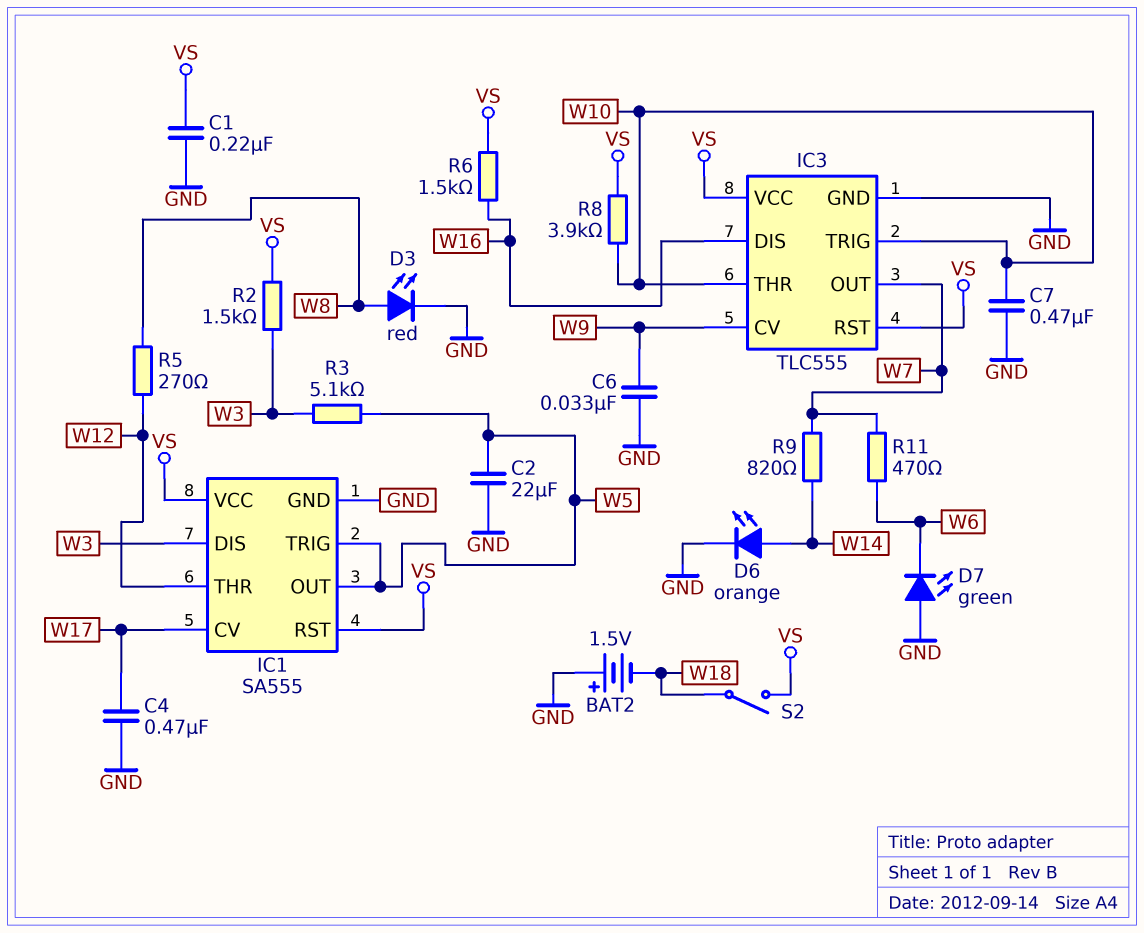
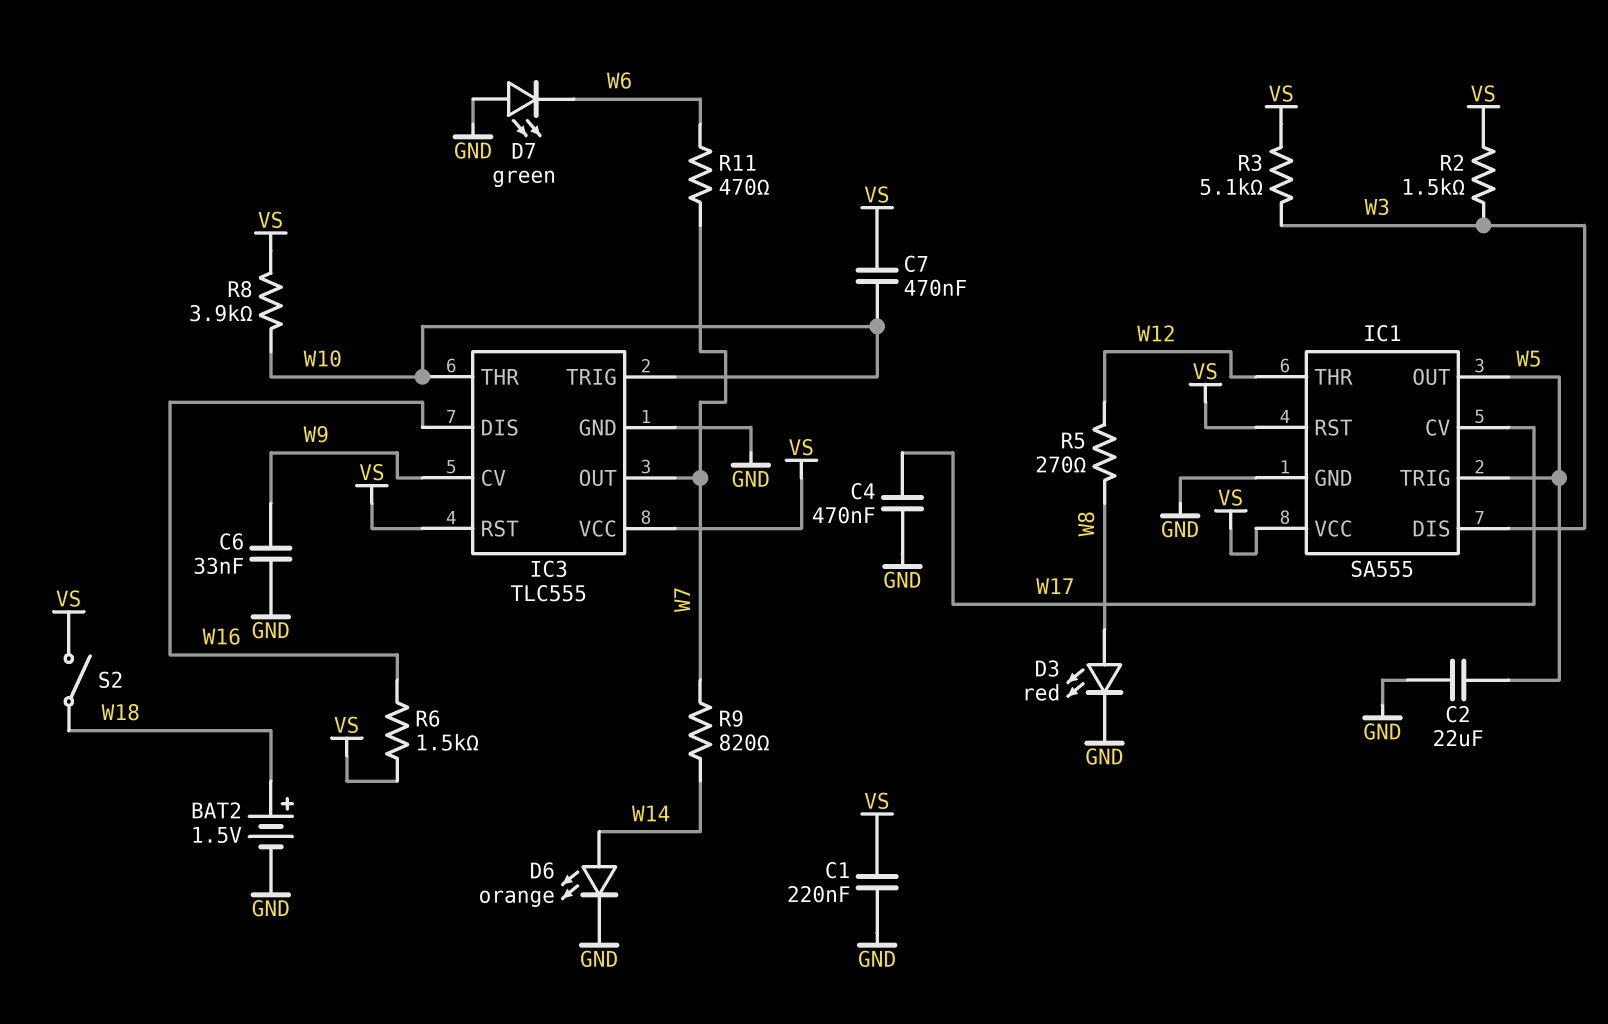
BAT2: 1.5V (plus GND, minus W18) -> 1.5V (plus W18, minus GND)
C7: 470nF (GND, W10) -> 470nF (VS, W10)
R3: 5.1k (W3, W5) -> 5.1k (VS, W3)

